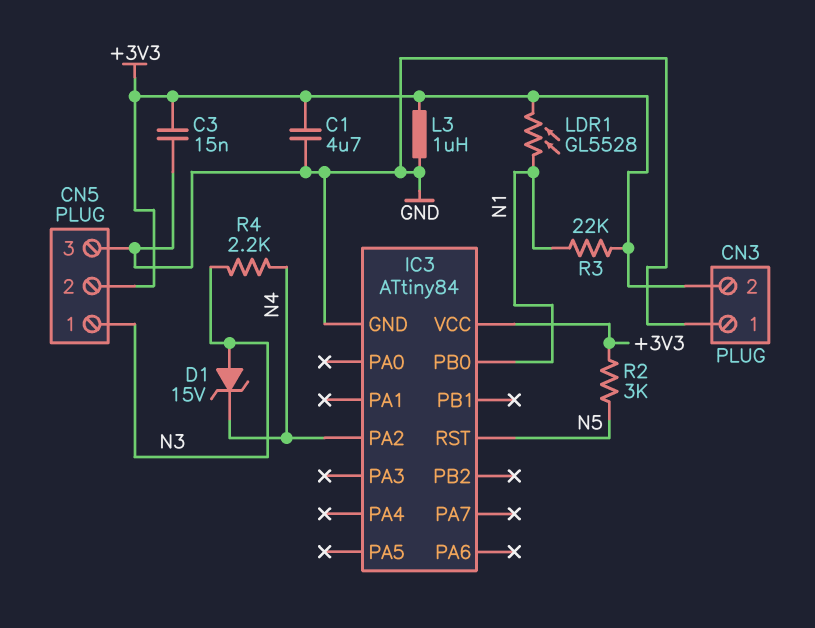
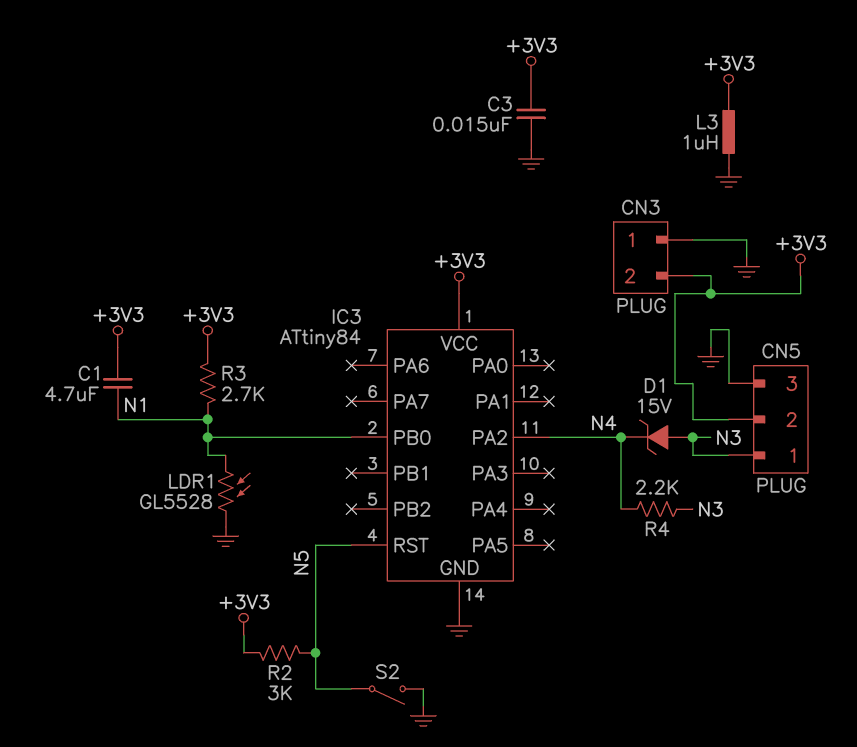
C1: 4.7uF (+3V3, GND) -> 4.7uF (+3V3, N1)
LDR1: GL5528 (+3V3, N1) -> GL5528 (GND, N1)
R3: 22k (+3V3, N1) -> 2.7k (+3V3, N1)
S2: none -> switch (GND, N5)

